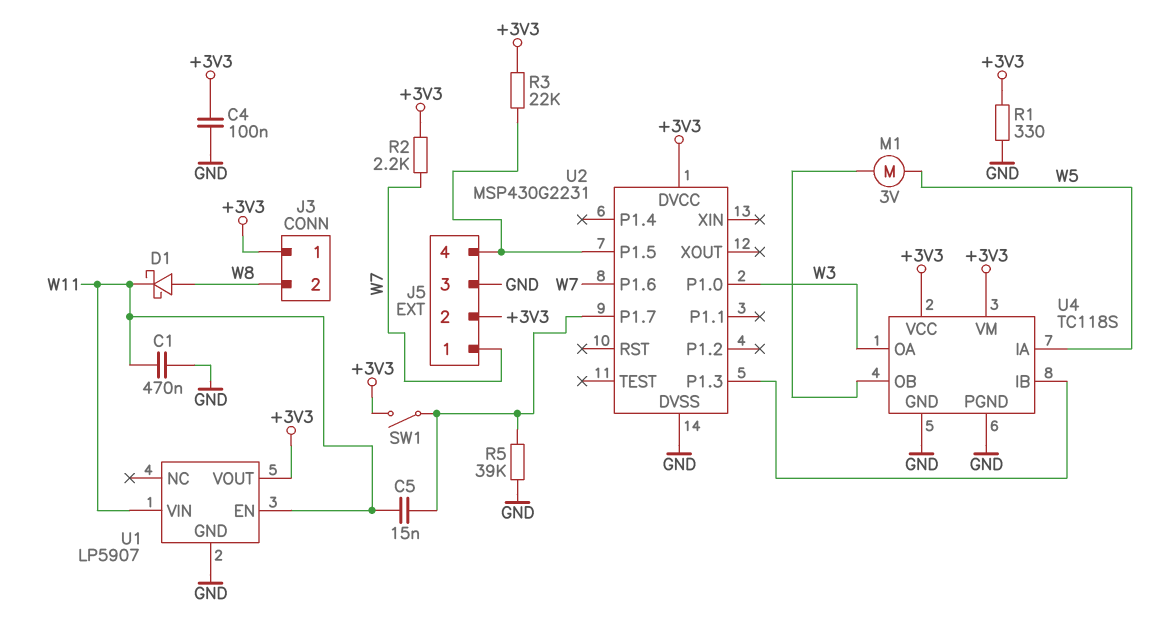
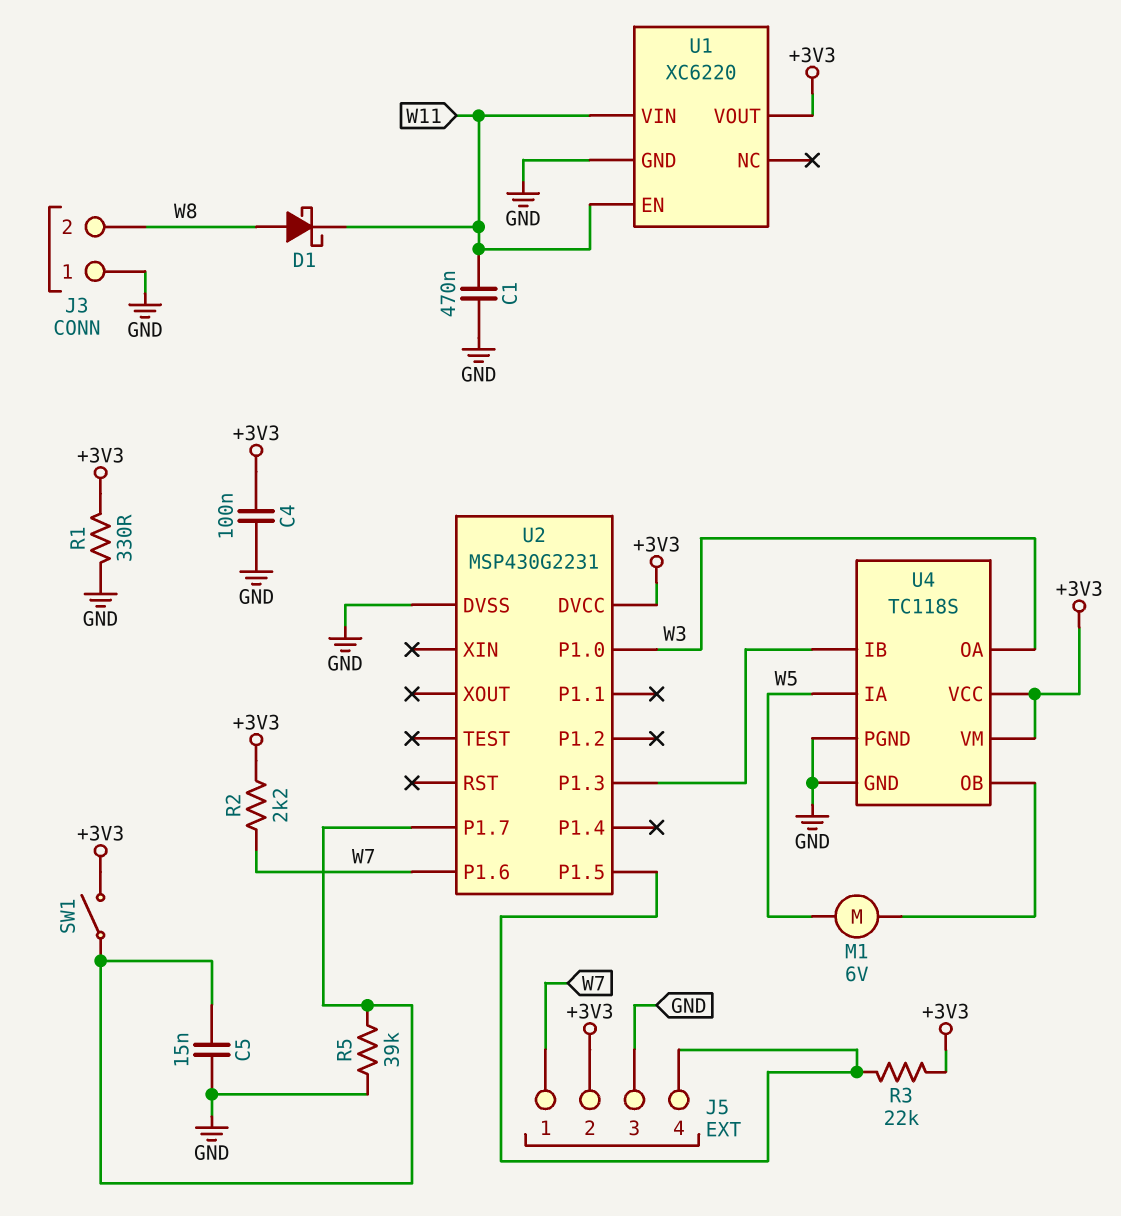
C5: 15nF (U2/P1.7, W11) -> 15nF (GND, U2/P1.7)
J3 pin 1: +3V3 -> GND
M1: motor 3V (U4/OB, W5) -> motor 6V (U4/OB, W5)
U1: LP5907 -> XC6220

